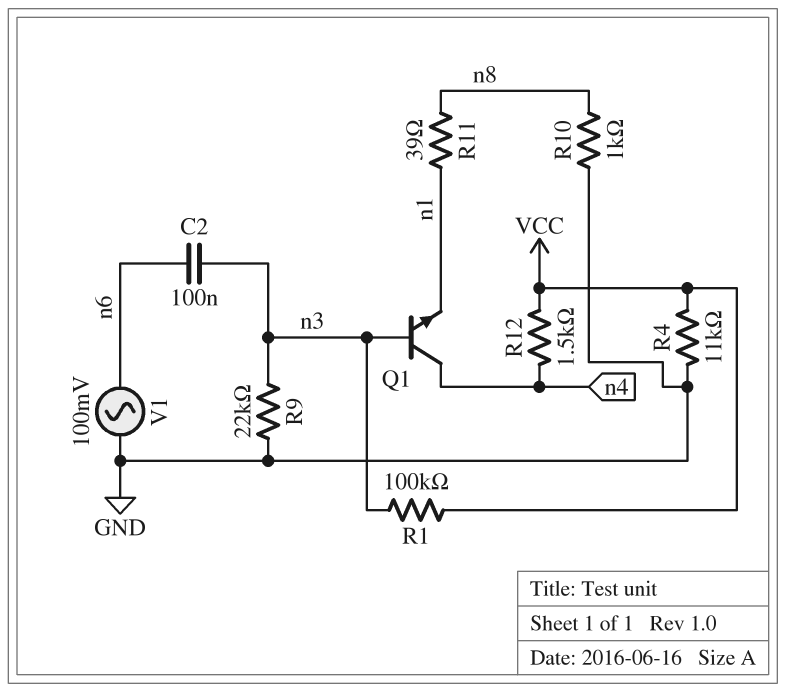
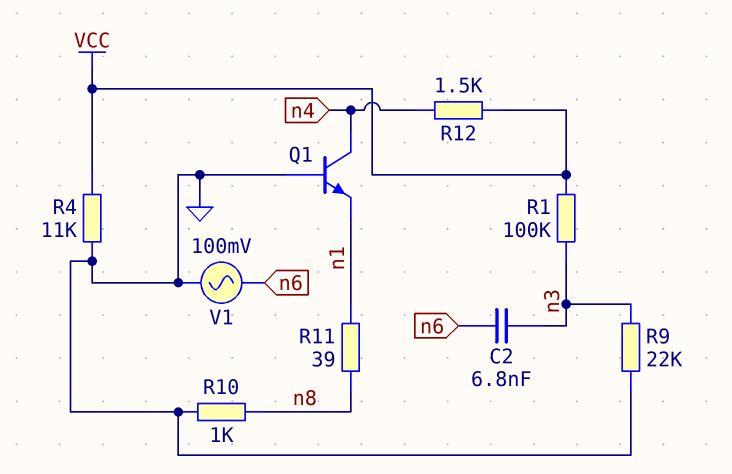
C2: 100nF (n3, n6) -> 6.8nF (n3, n6)
Q1: NPN (B n3, C n4, E n1) -> NPN (B GND, C n4, E n1)

